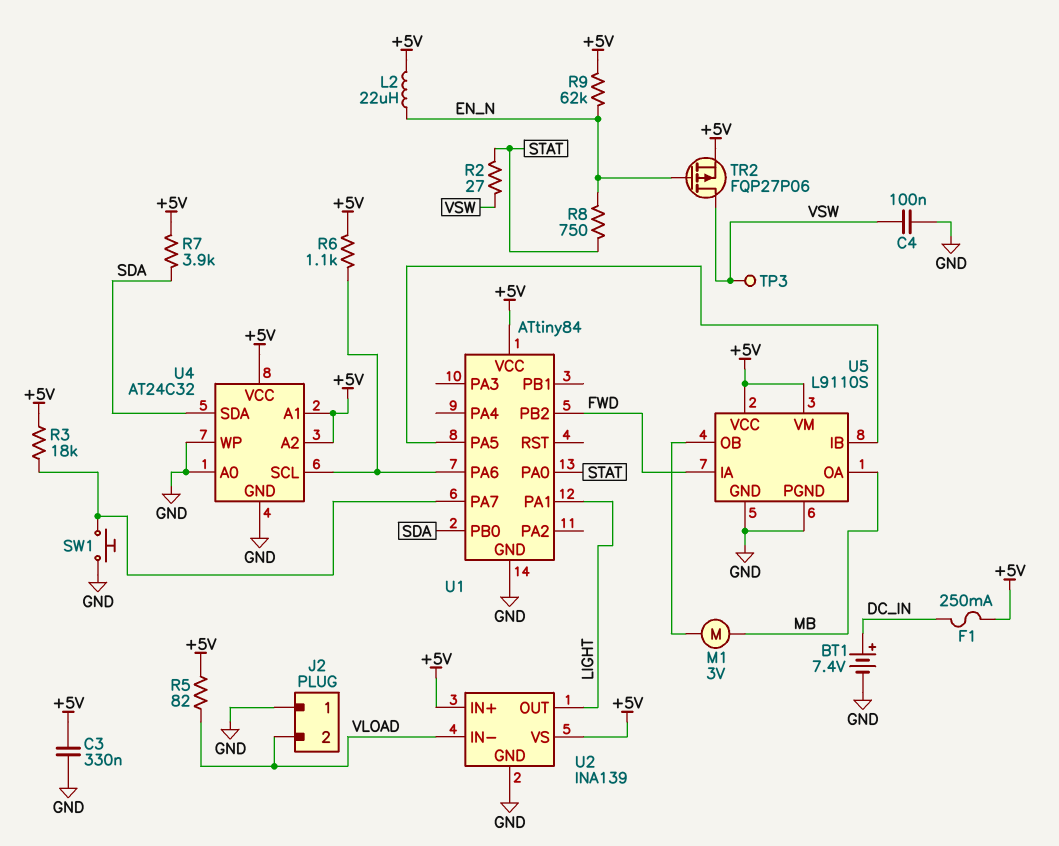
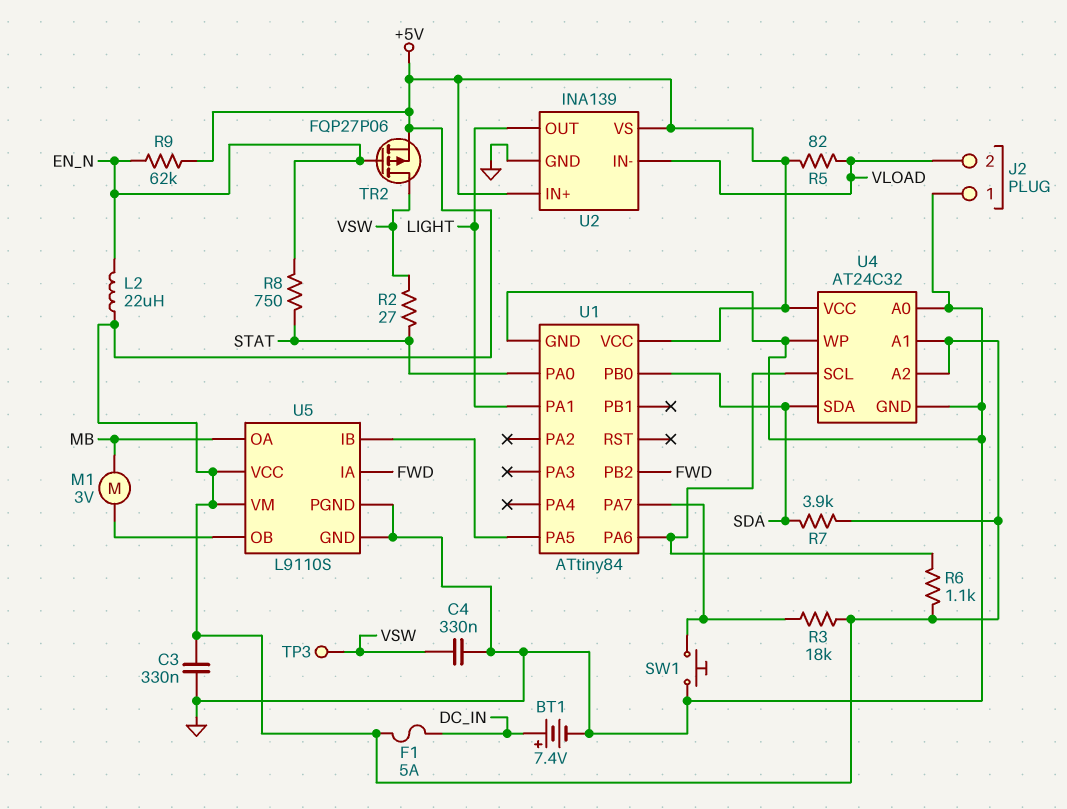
C4: 100nF (GND, VSW) -> 330nF (GND, VSW)
F1: 250mA (+5V, DC_IN) -> 5A (+5V, DC_IN)

